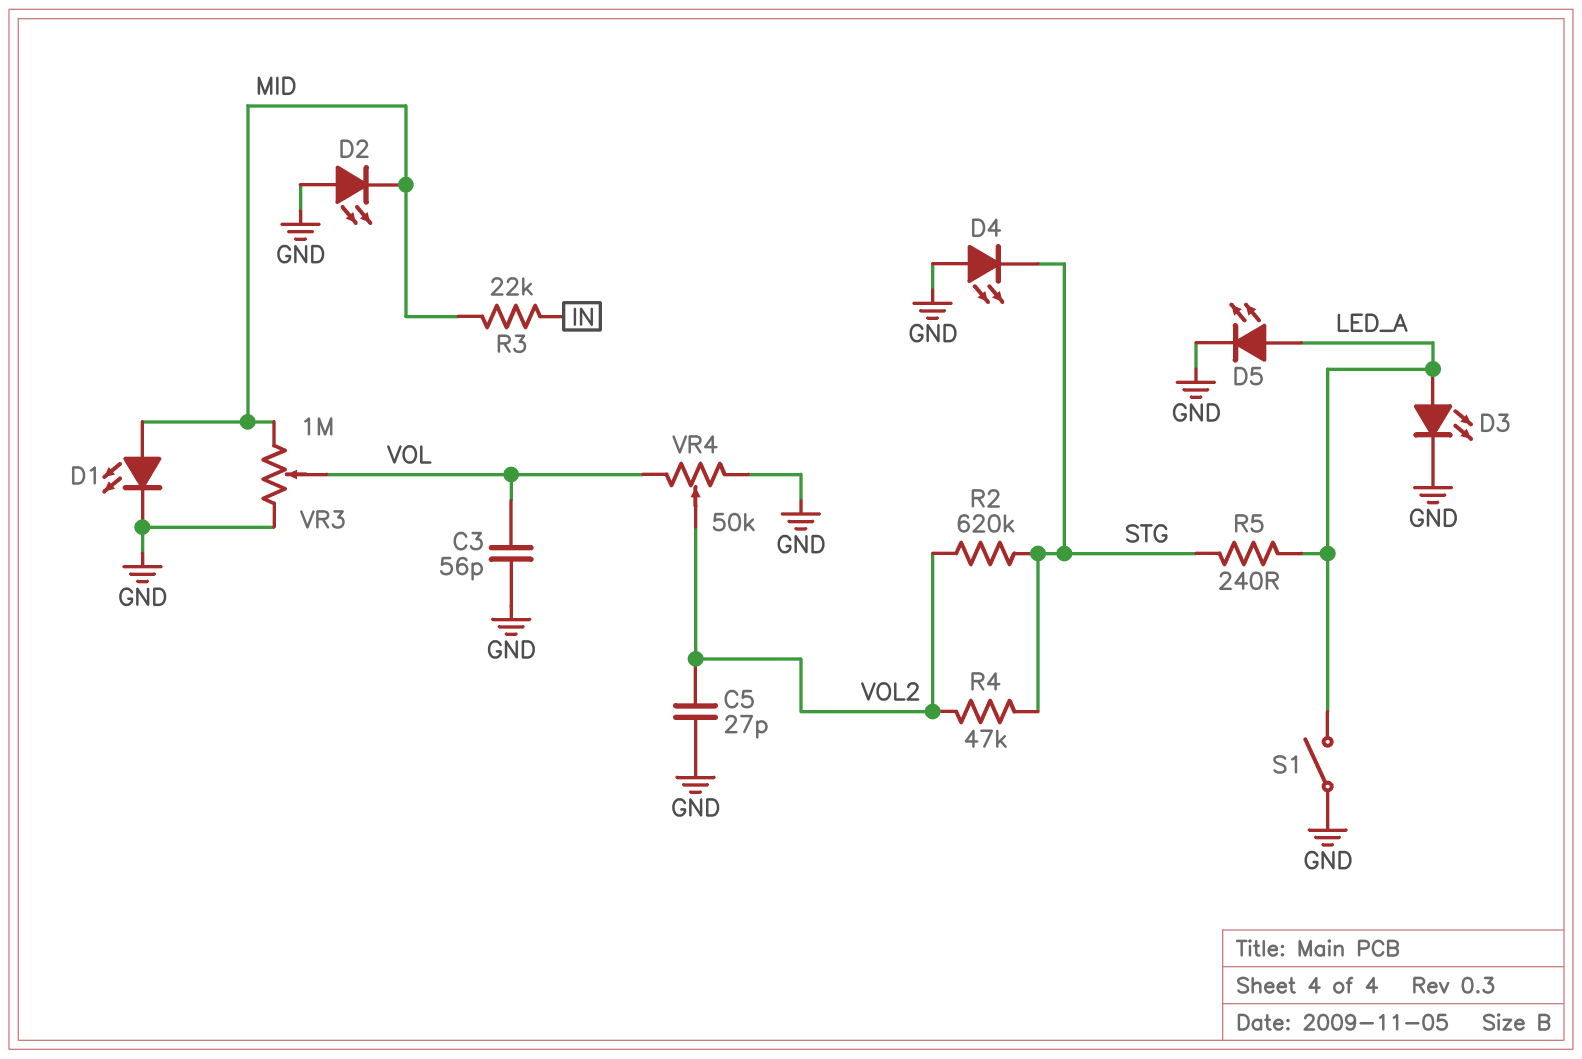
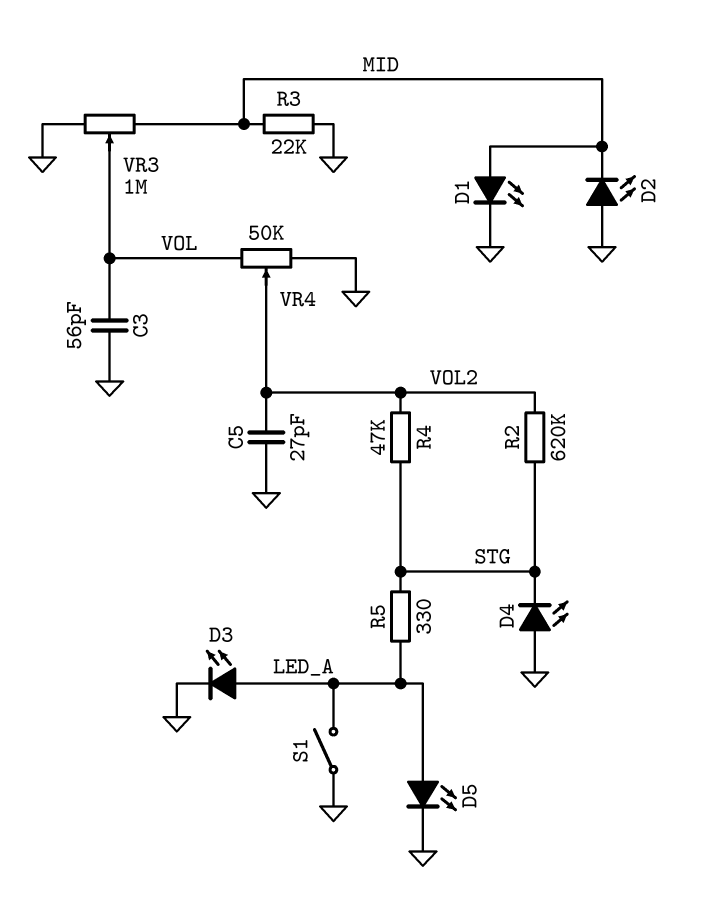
R3: 22k (IN, MID) -> 22k (GND, MID)
R5: 240 (LED_A, STG) -> 330 (LED_A, STG)

